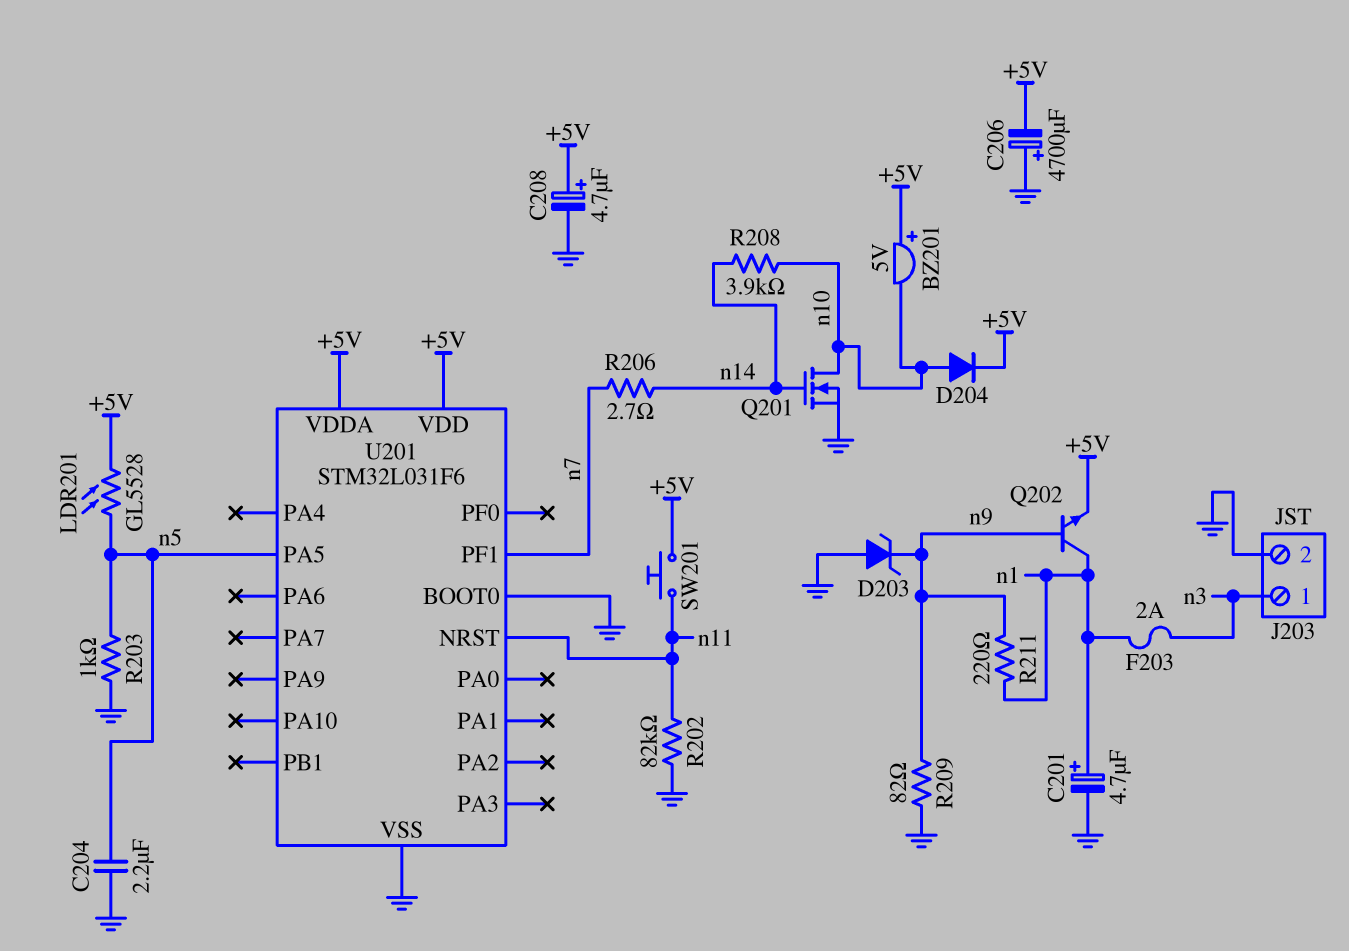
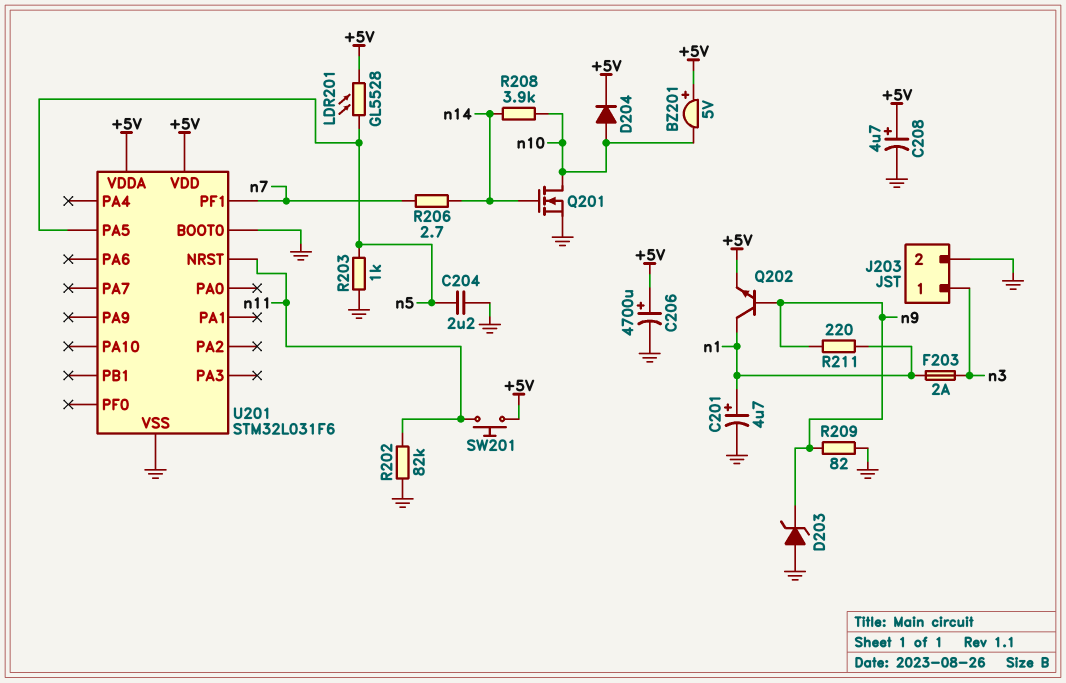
C206: 4700uF (plus GND, minus +5V) -> 4700uF (plus +5V, minus GND)

